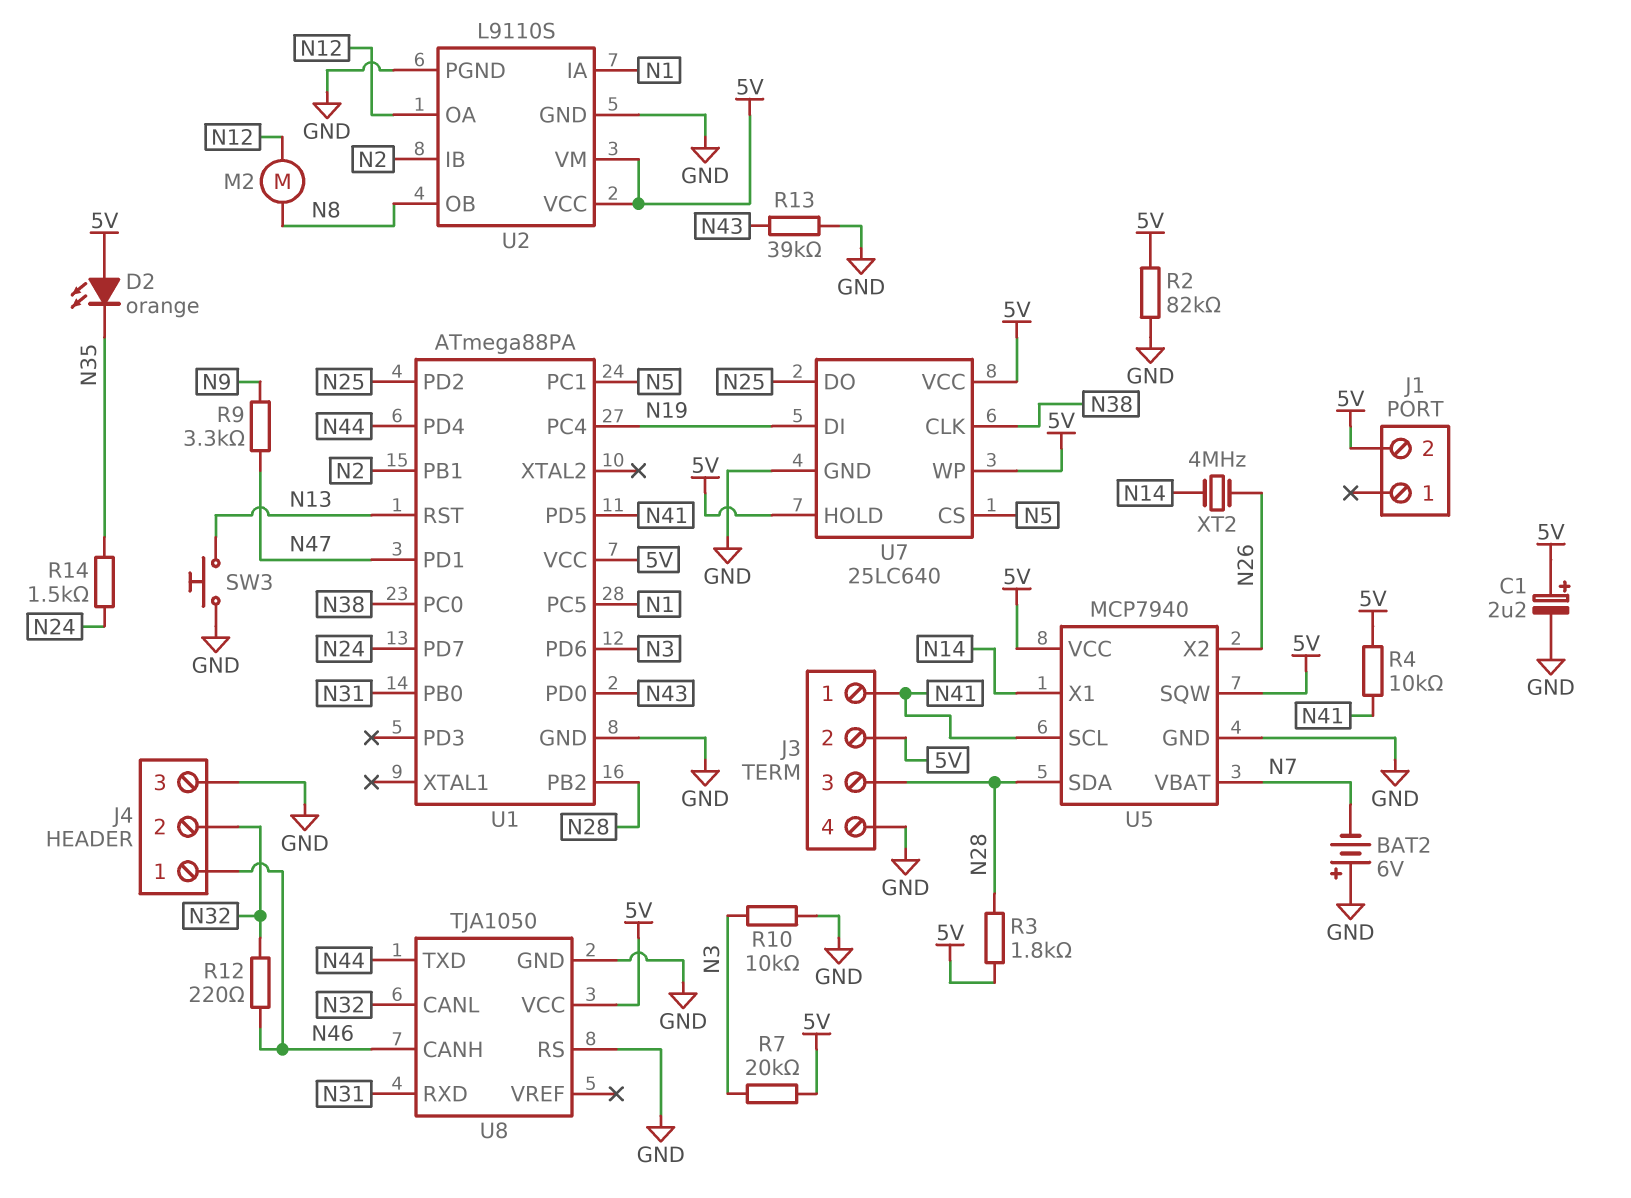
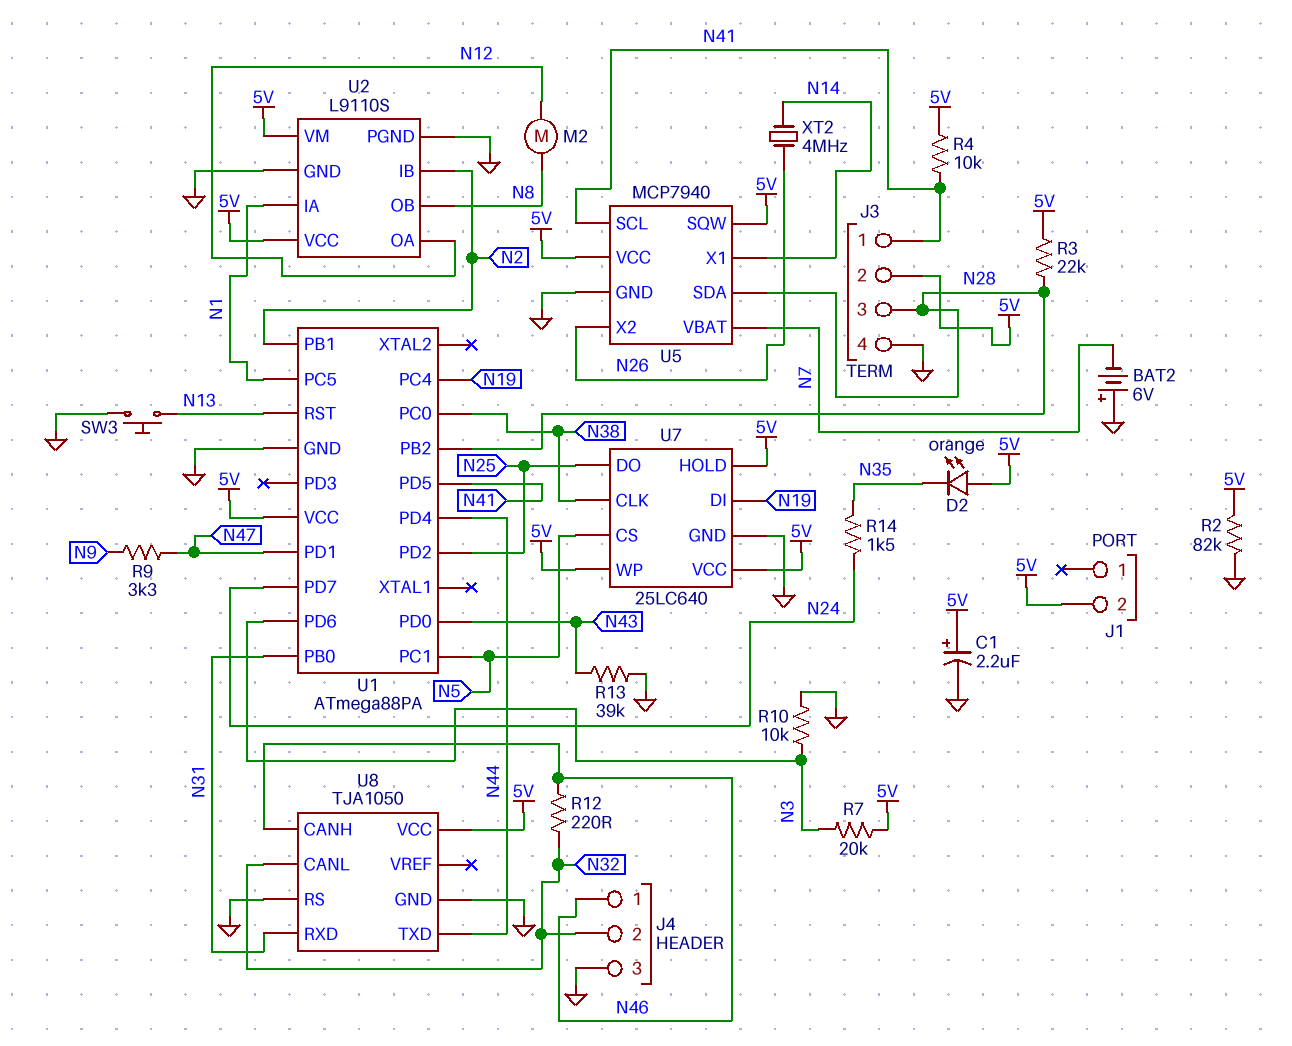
R3: 1.8k (5V, N28) -> 22k (5V, N28)

